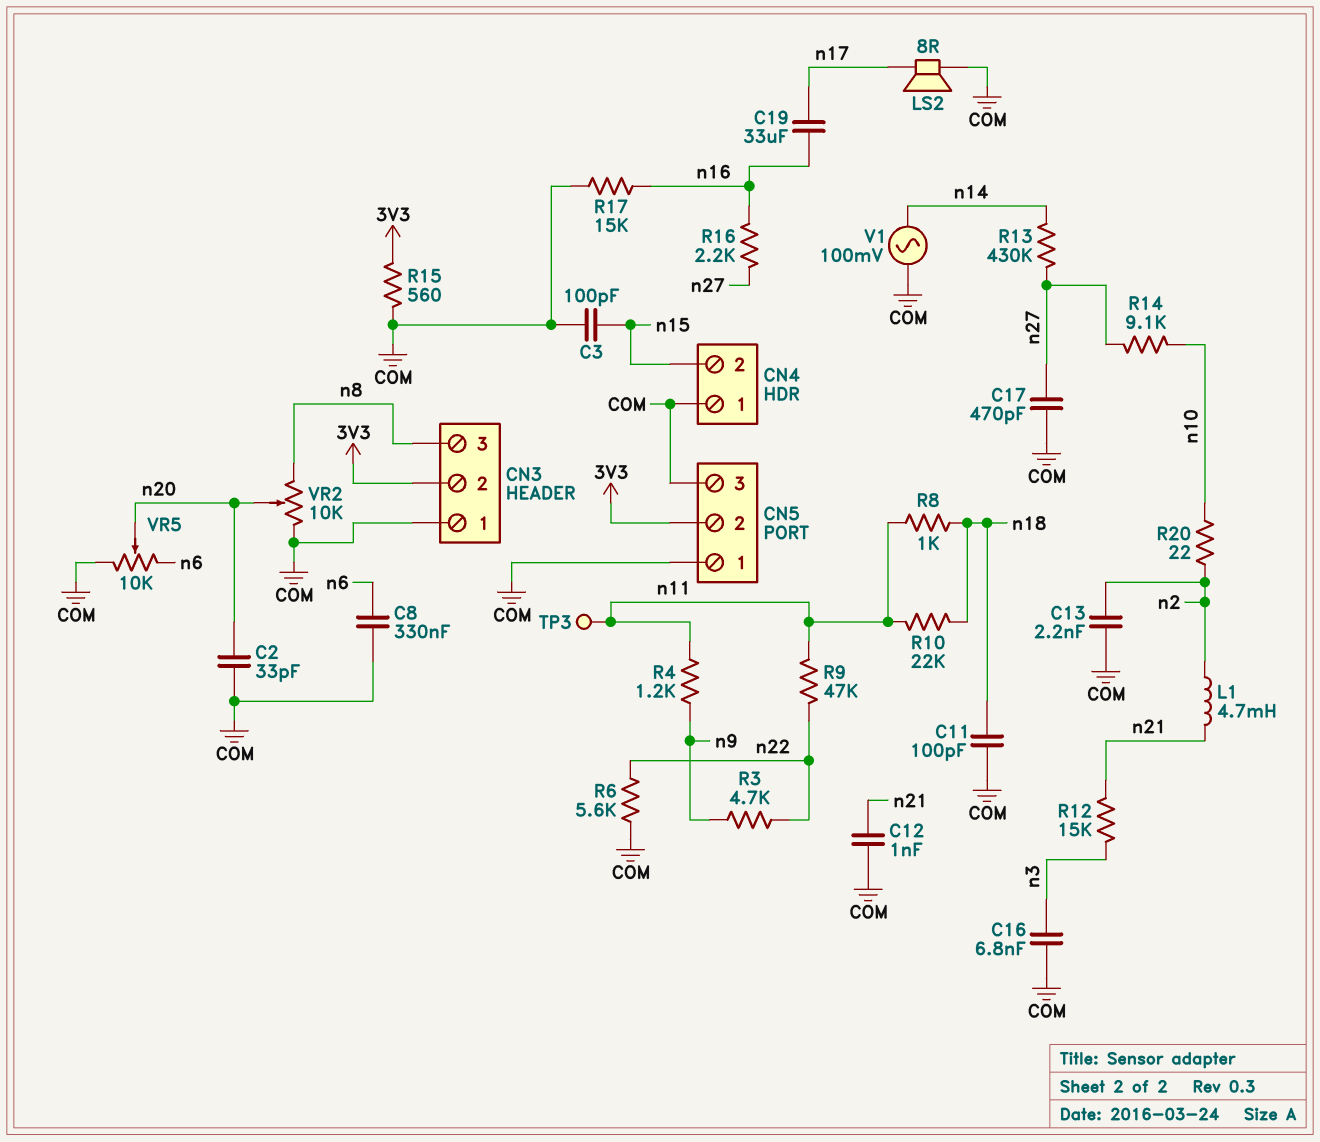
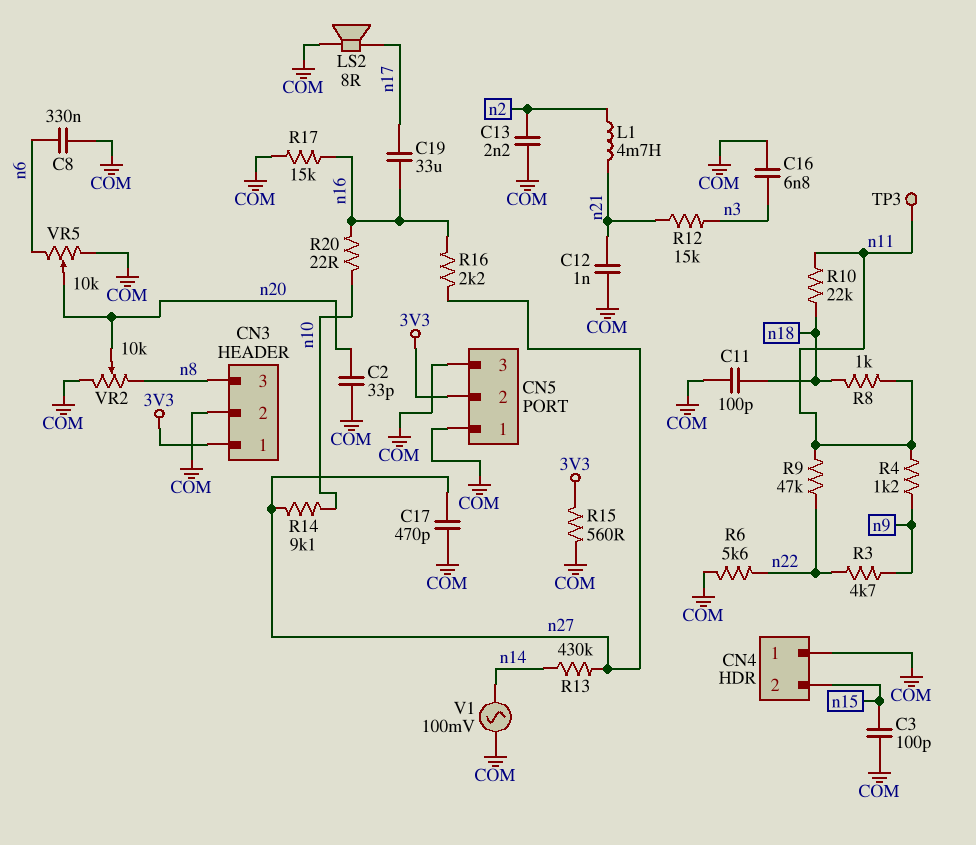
CN3 pin 1: COM -> 3V3
CN3 pin 2: 3V3 -> COM
R20: 22 (n2, n10) -> 22 (n10, n16)

